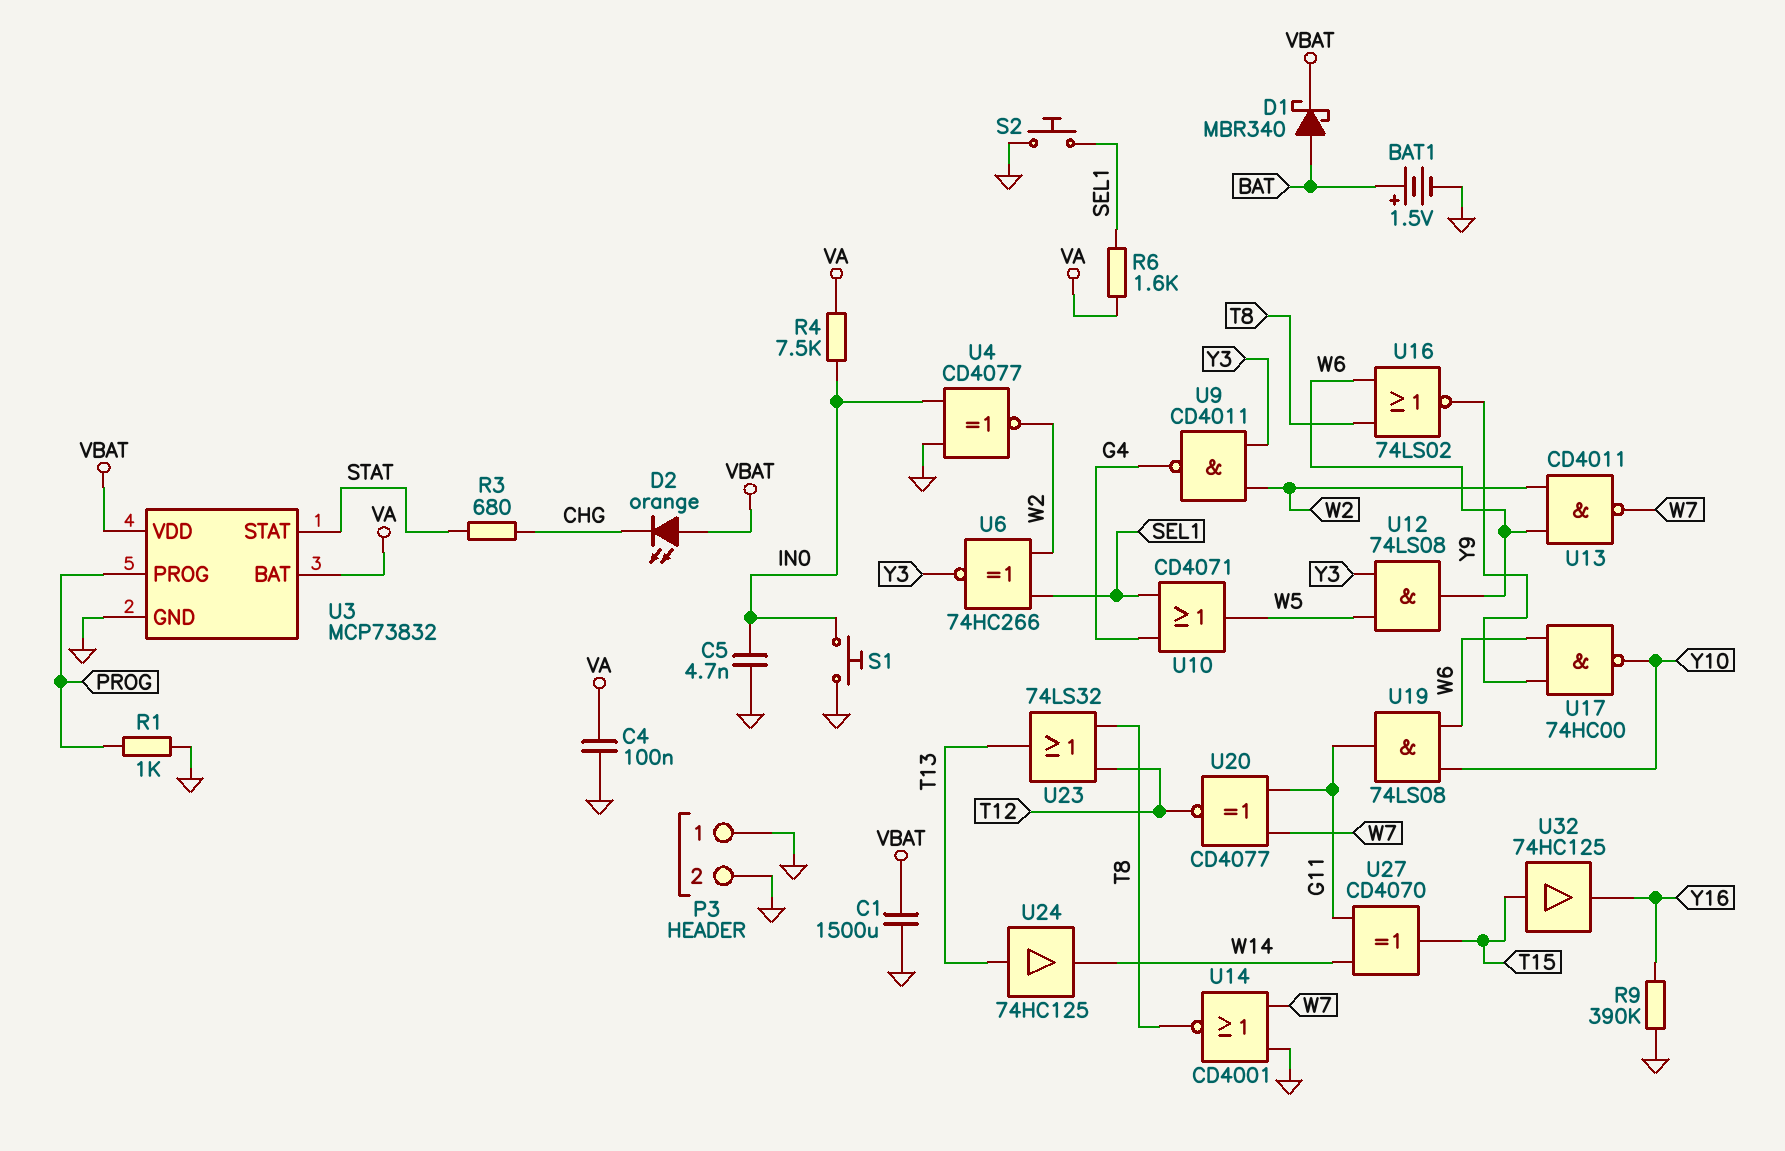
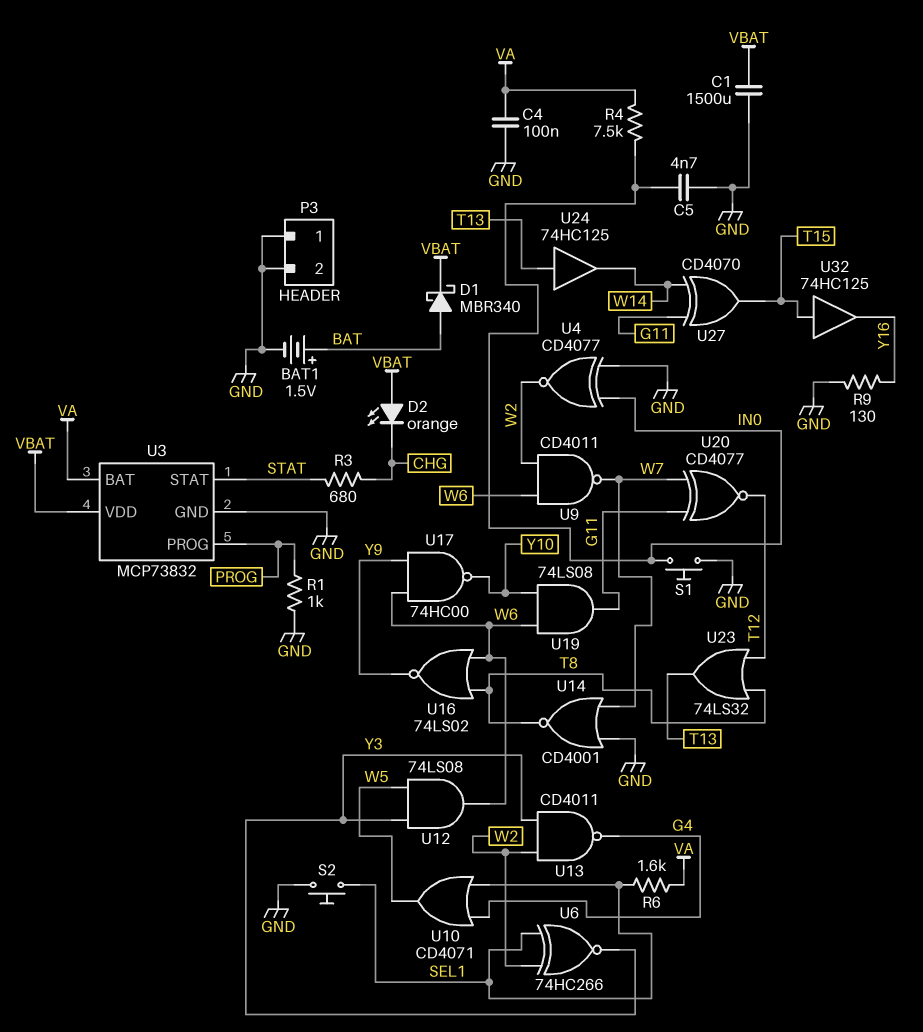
R9: 390k (GND, Y16) -> 130 (GND, Y16)
U9: NAND CD4011 (in W2, in Y3, out G4) -> NAND CD4011 (in W2, in W6, out W7)
U13: NAND CD4011 (in W2, in W6, out W7) -> NAND CD4011 (in W2, in Y3, out G4)

